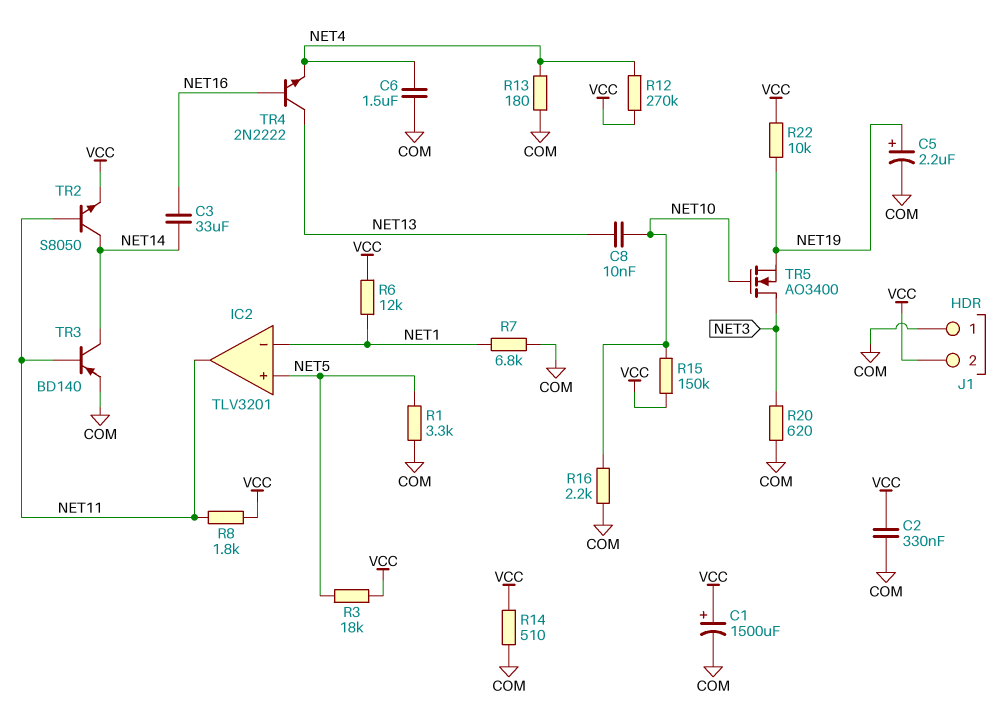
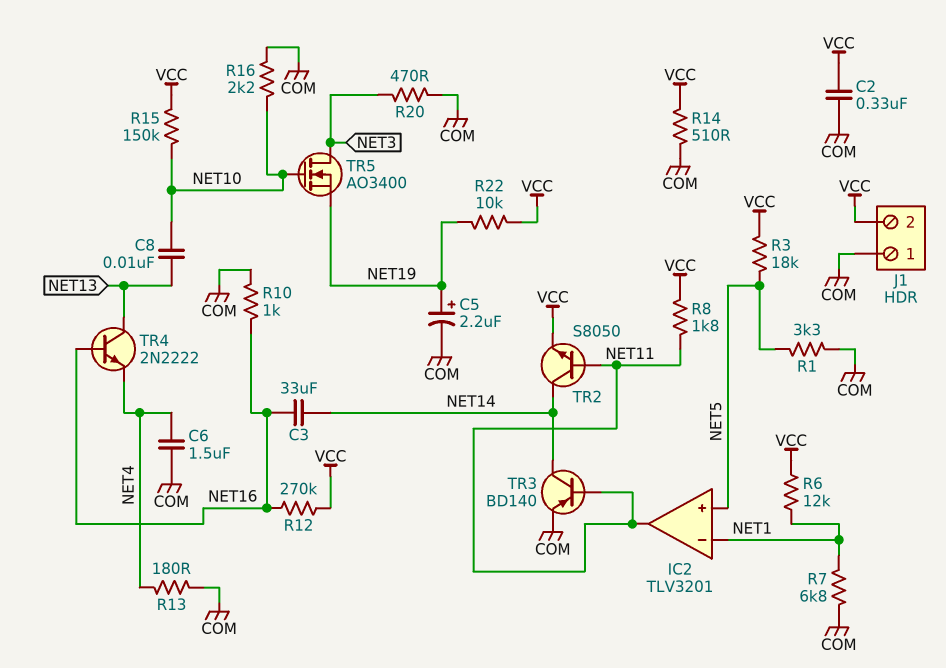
C1: 1500uF (plus VCC, minus COM) -> none
R10: none -> 1k (COM, NET16)
R12: 270k (NET4, VCC) -> 270k (NET16, VCC)
R20: 620 (COM, NET3) -> 470 (COM, NET3)

